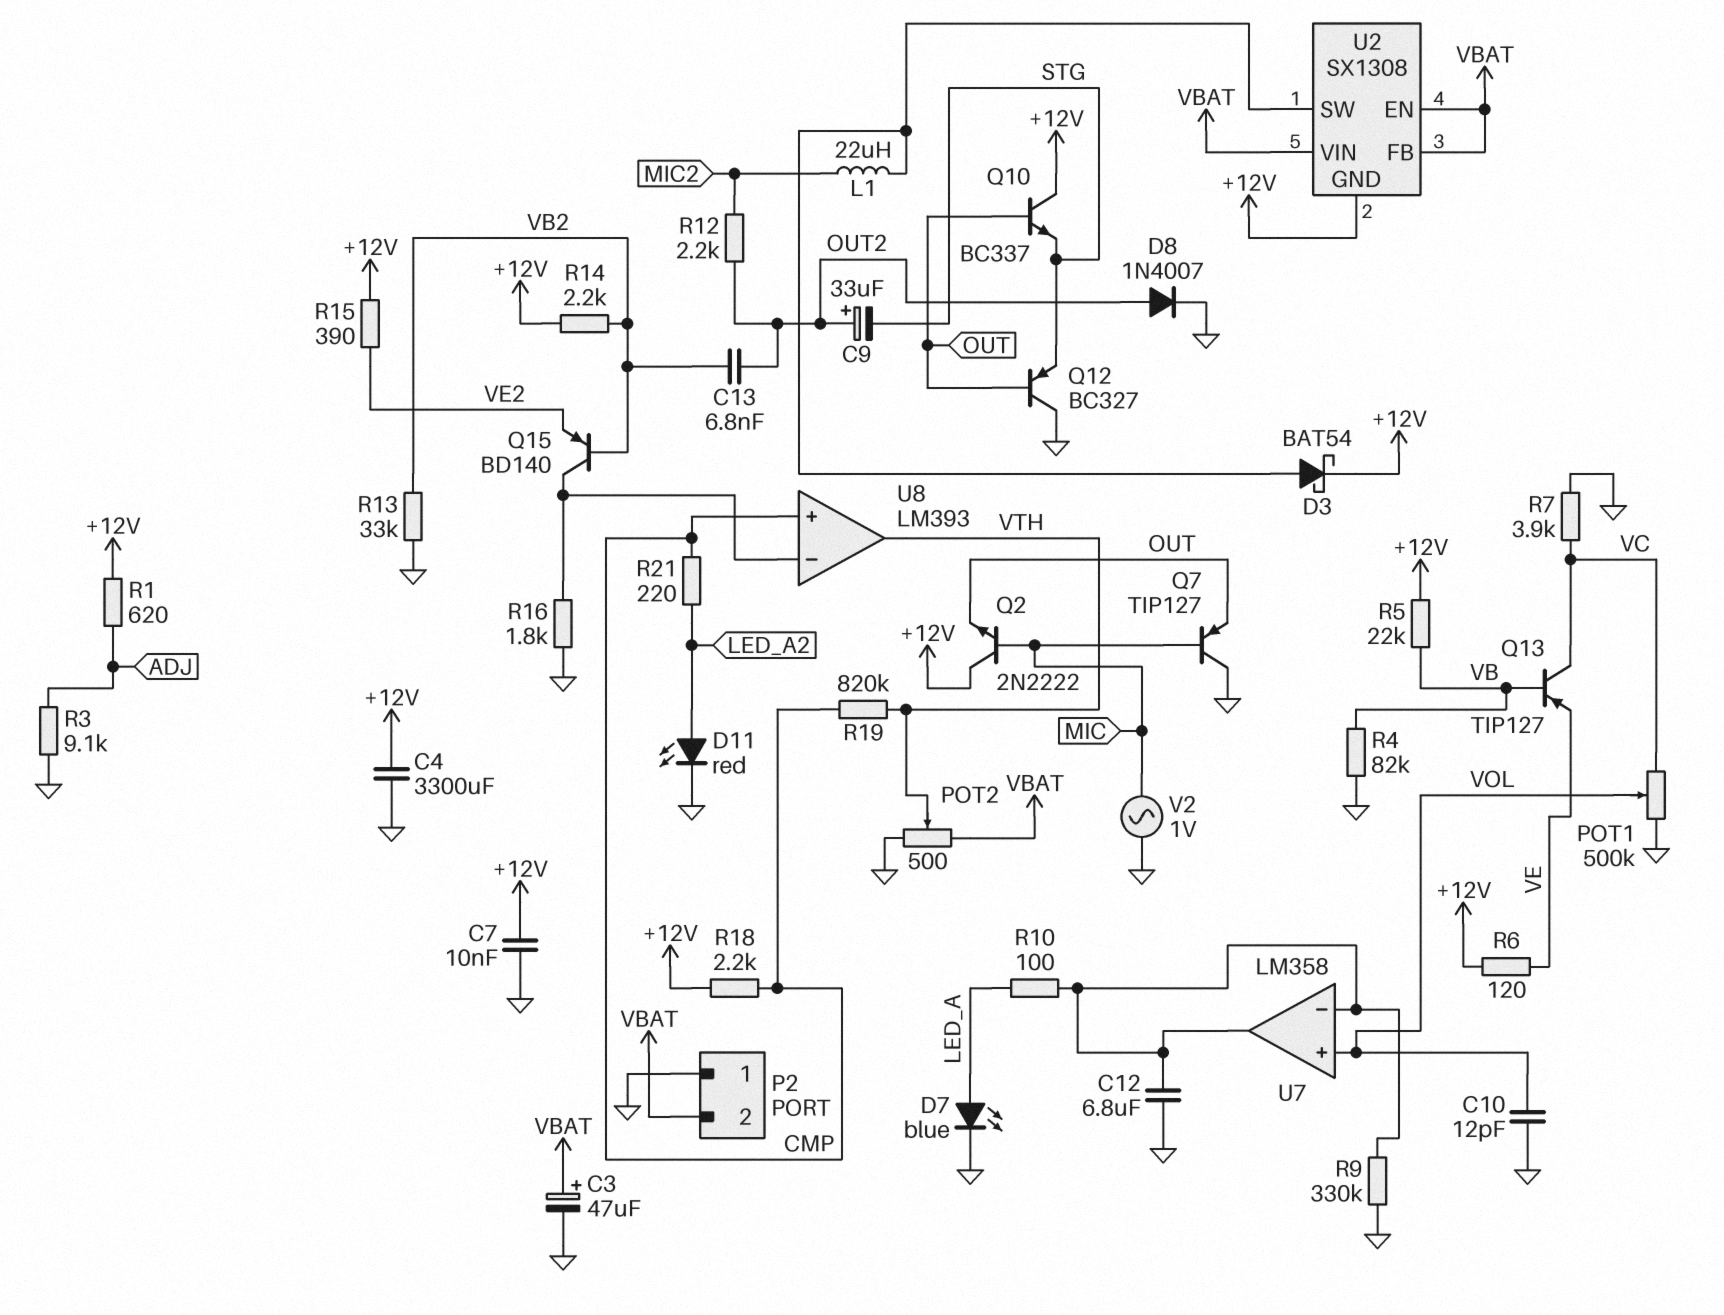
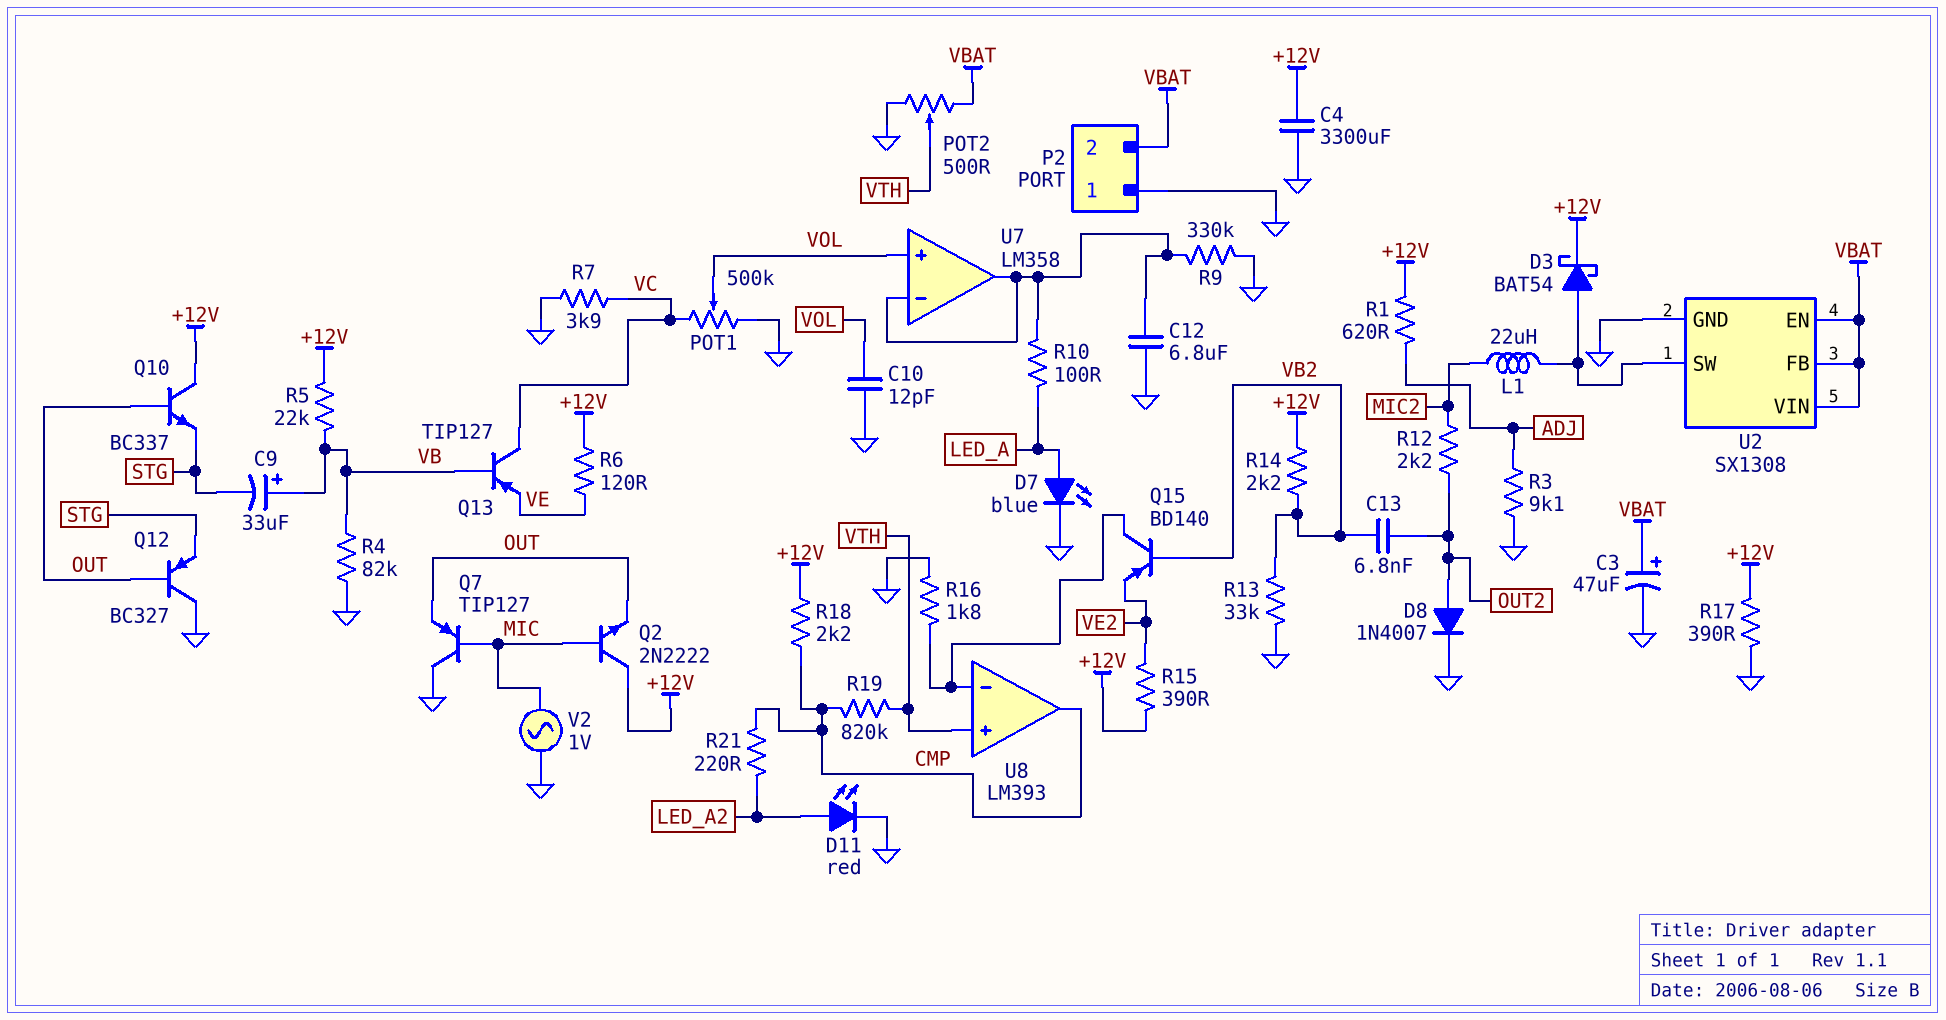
C7: 10nF (+12V, GND) -> none
C9: 33uF (plus OUT2, minus STG) -> 33uF (plus VB, minus STG)
R17: none -> 390 (+12V, GND)
U2 pin GND: +12V -> GND
U8 pin in+: CMP -> VTH
U8 pin out: VTH -> CMP

